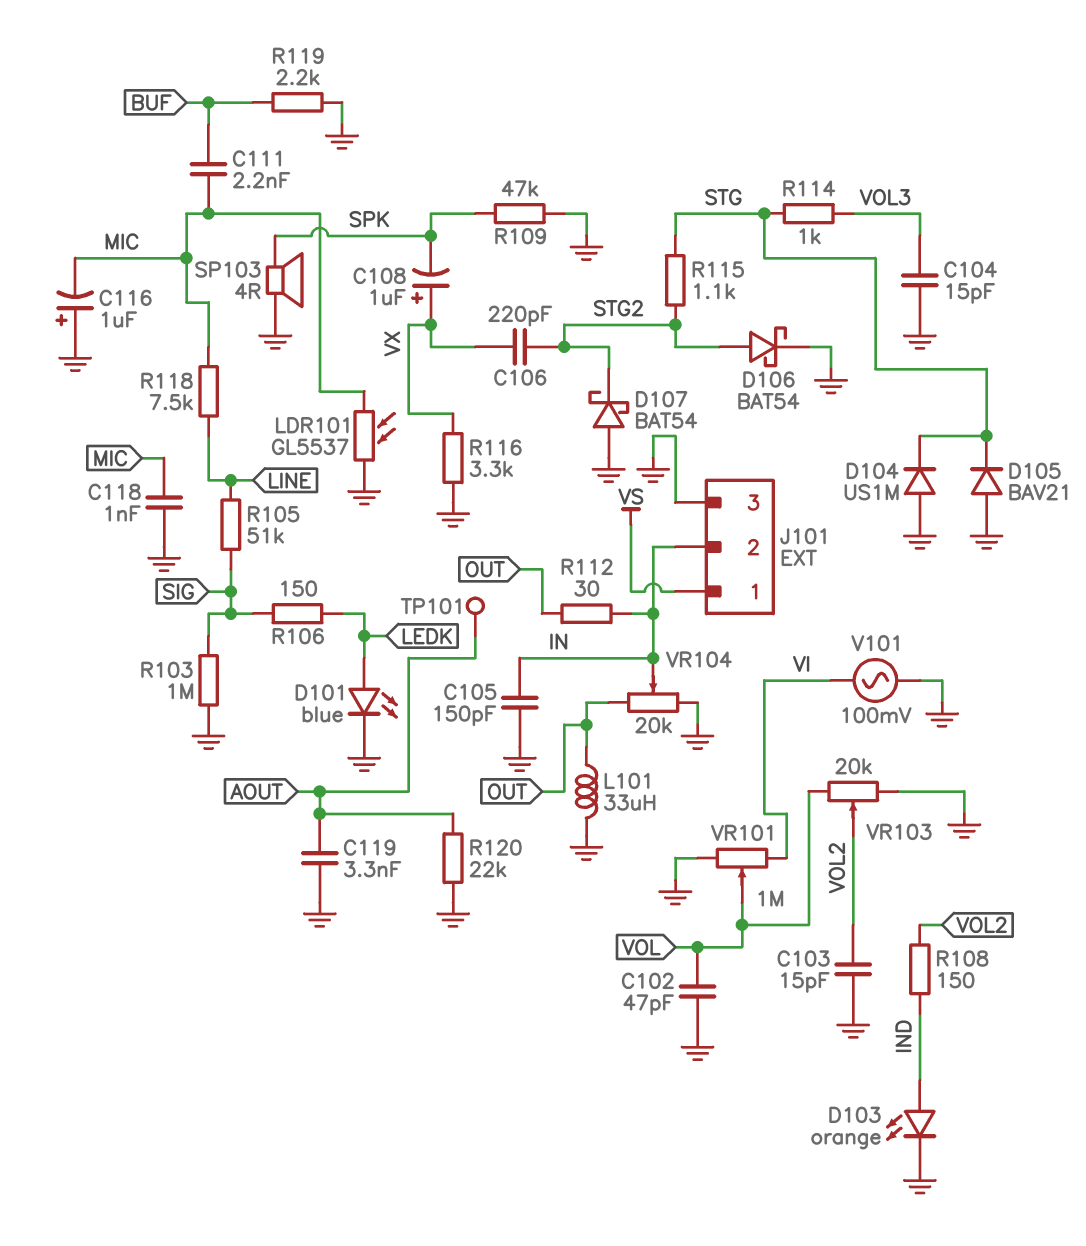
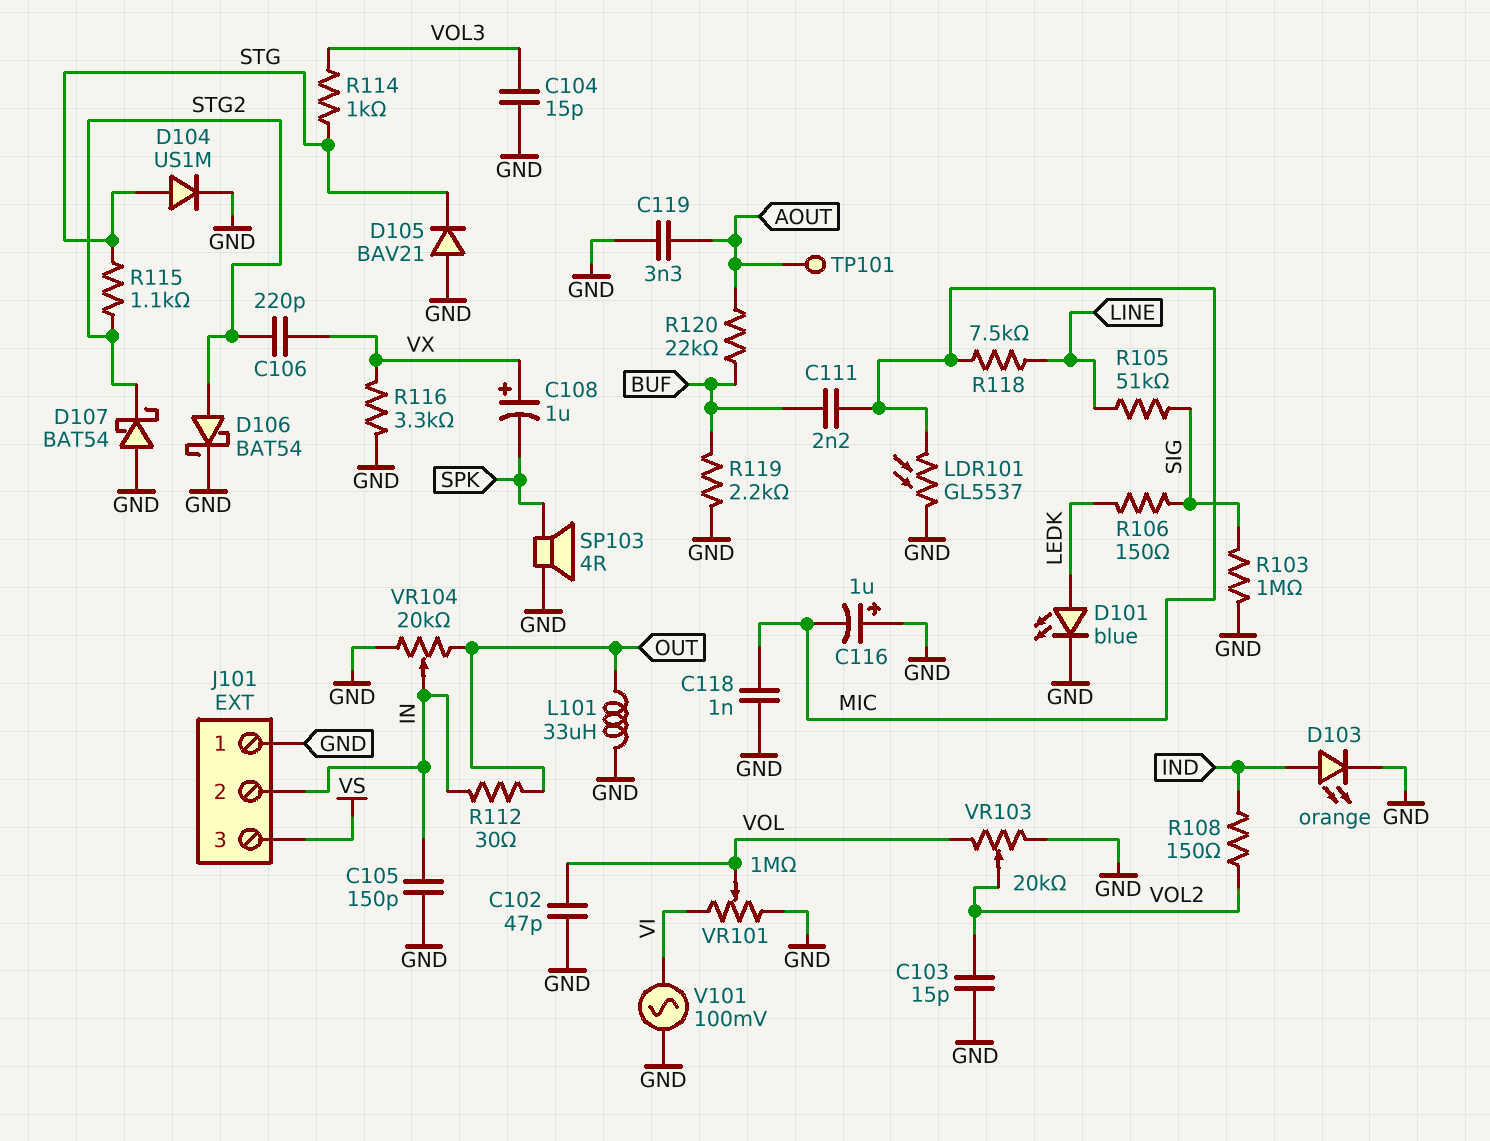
D104: diode US1M (A GND, K STG) -> diode US1M (A STG, K GND)
J101 pin 1: VS -> GND
J101 pin 3: GND -> VS
R109: 47k (GND, SPK) -> none
R120: 22k (AOUT, GND) -> 22k (AOUT, BUF)

